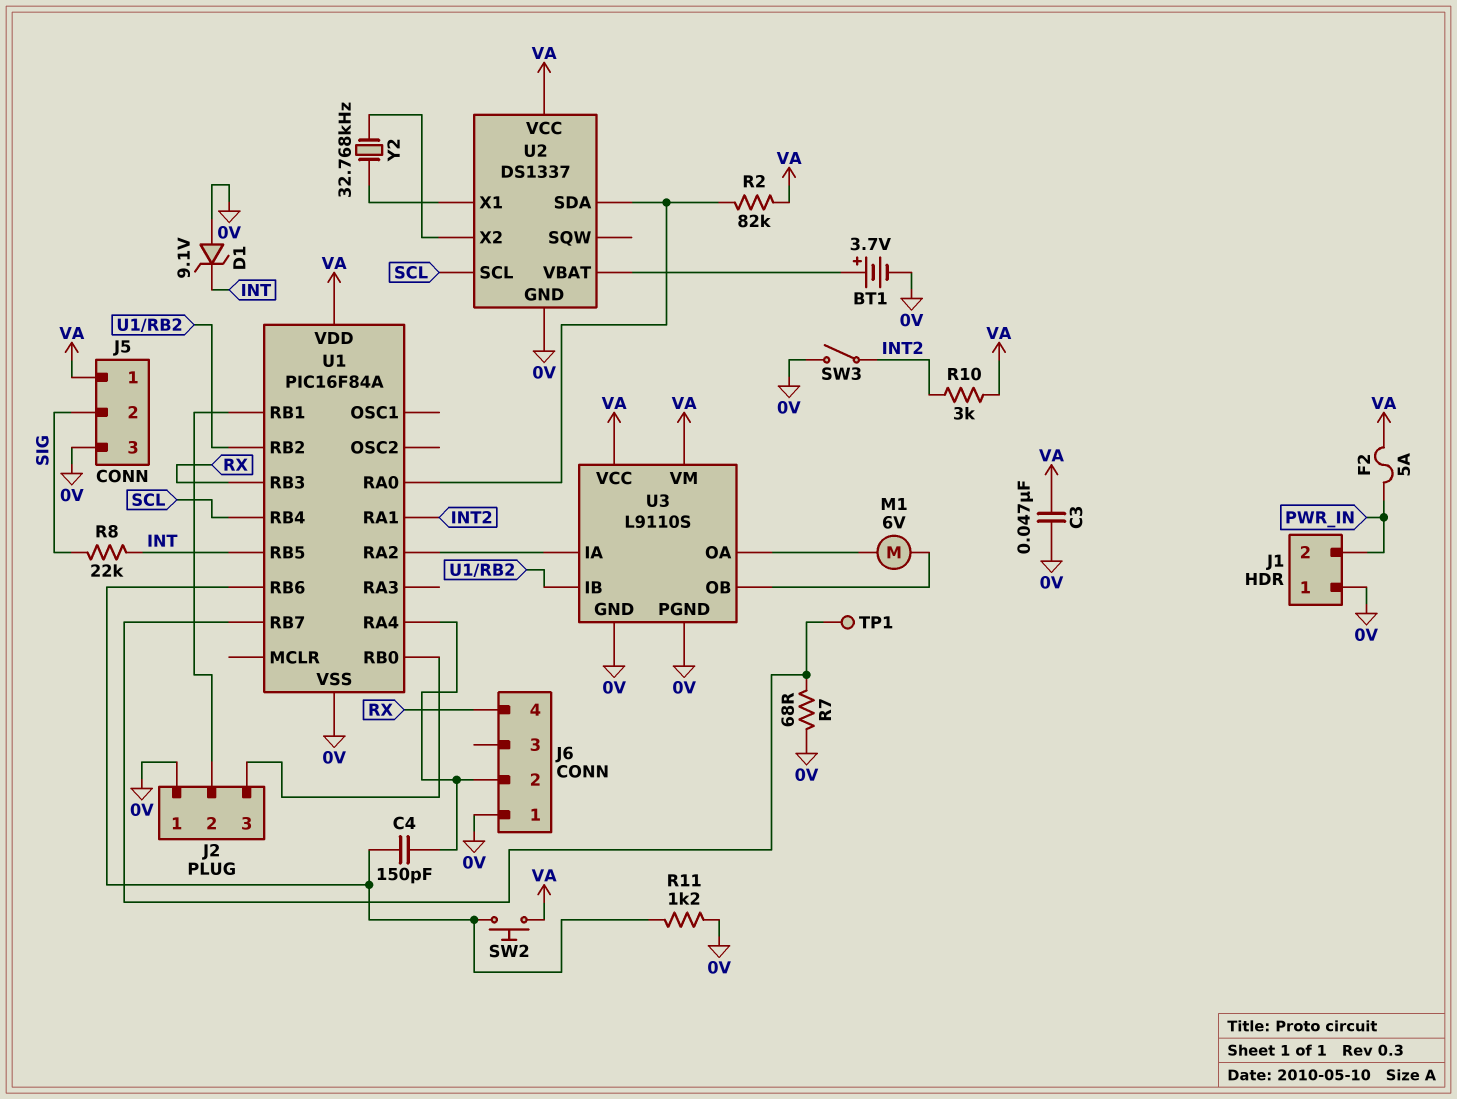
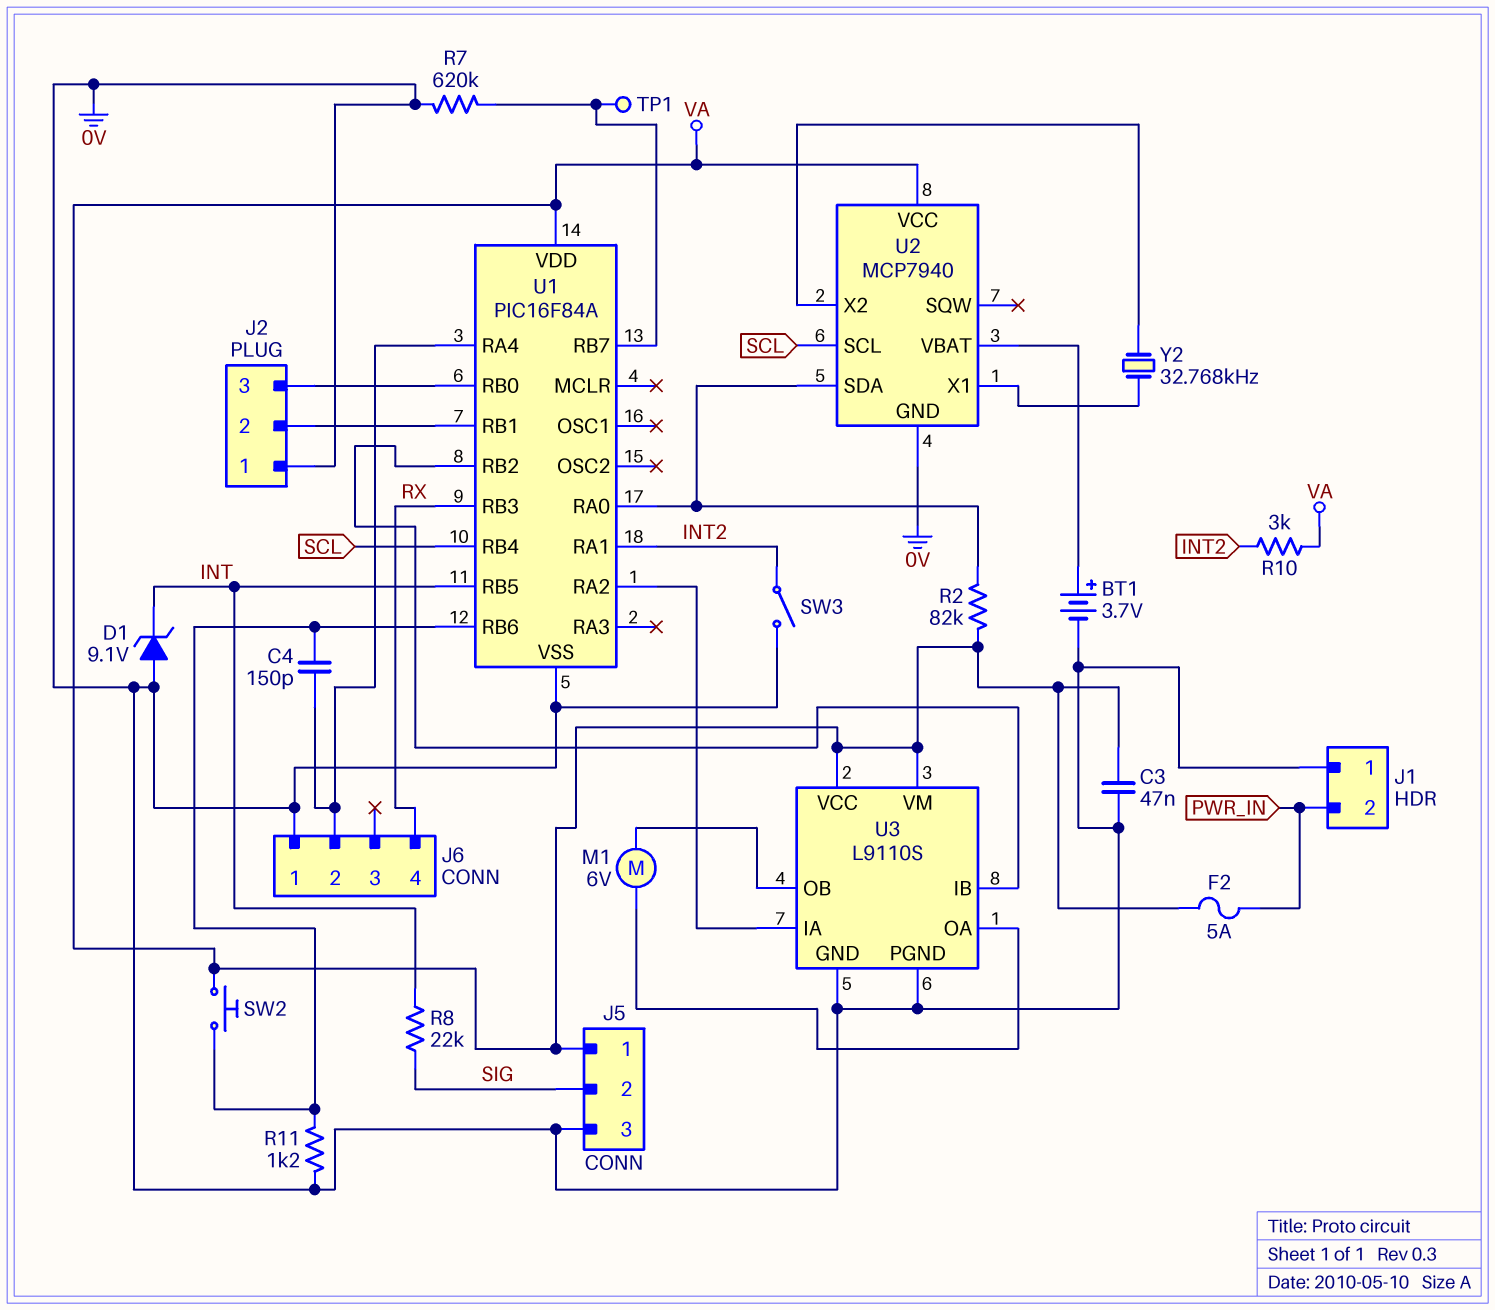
R7: 68 (0V, U1/RB7) -> 620k (0V, U1/RB7)
U2: DS1337 -> MCP7940

